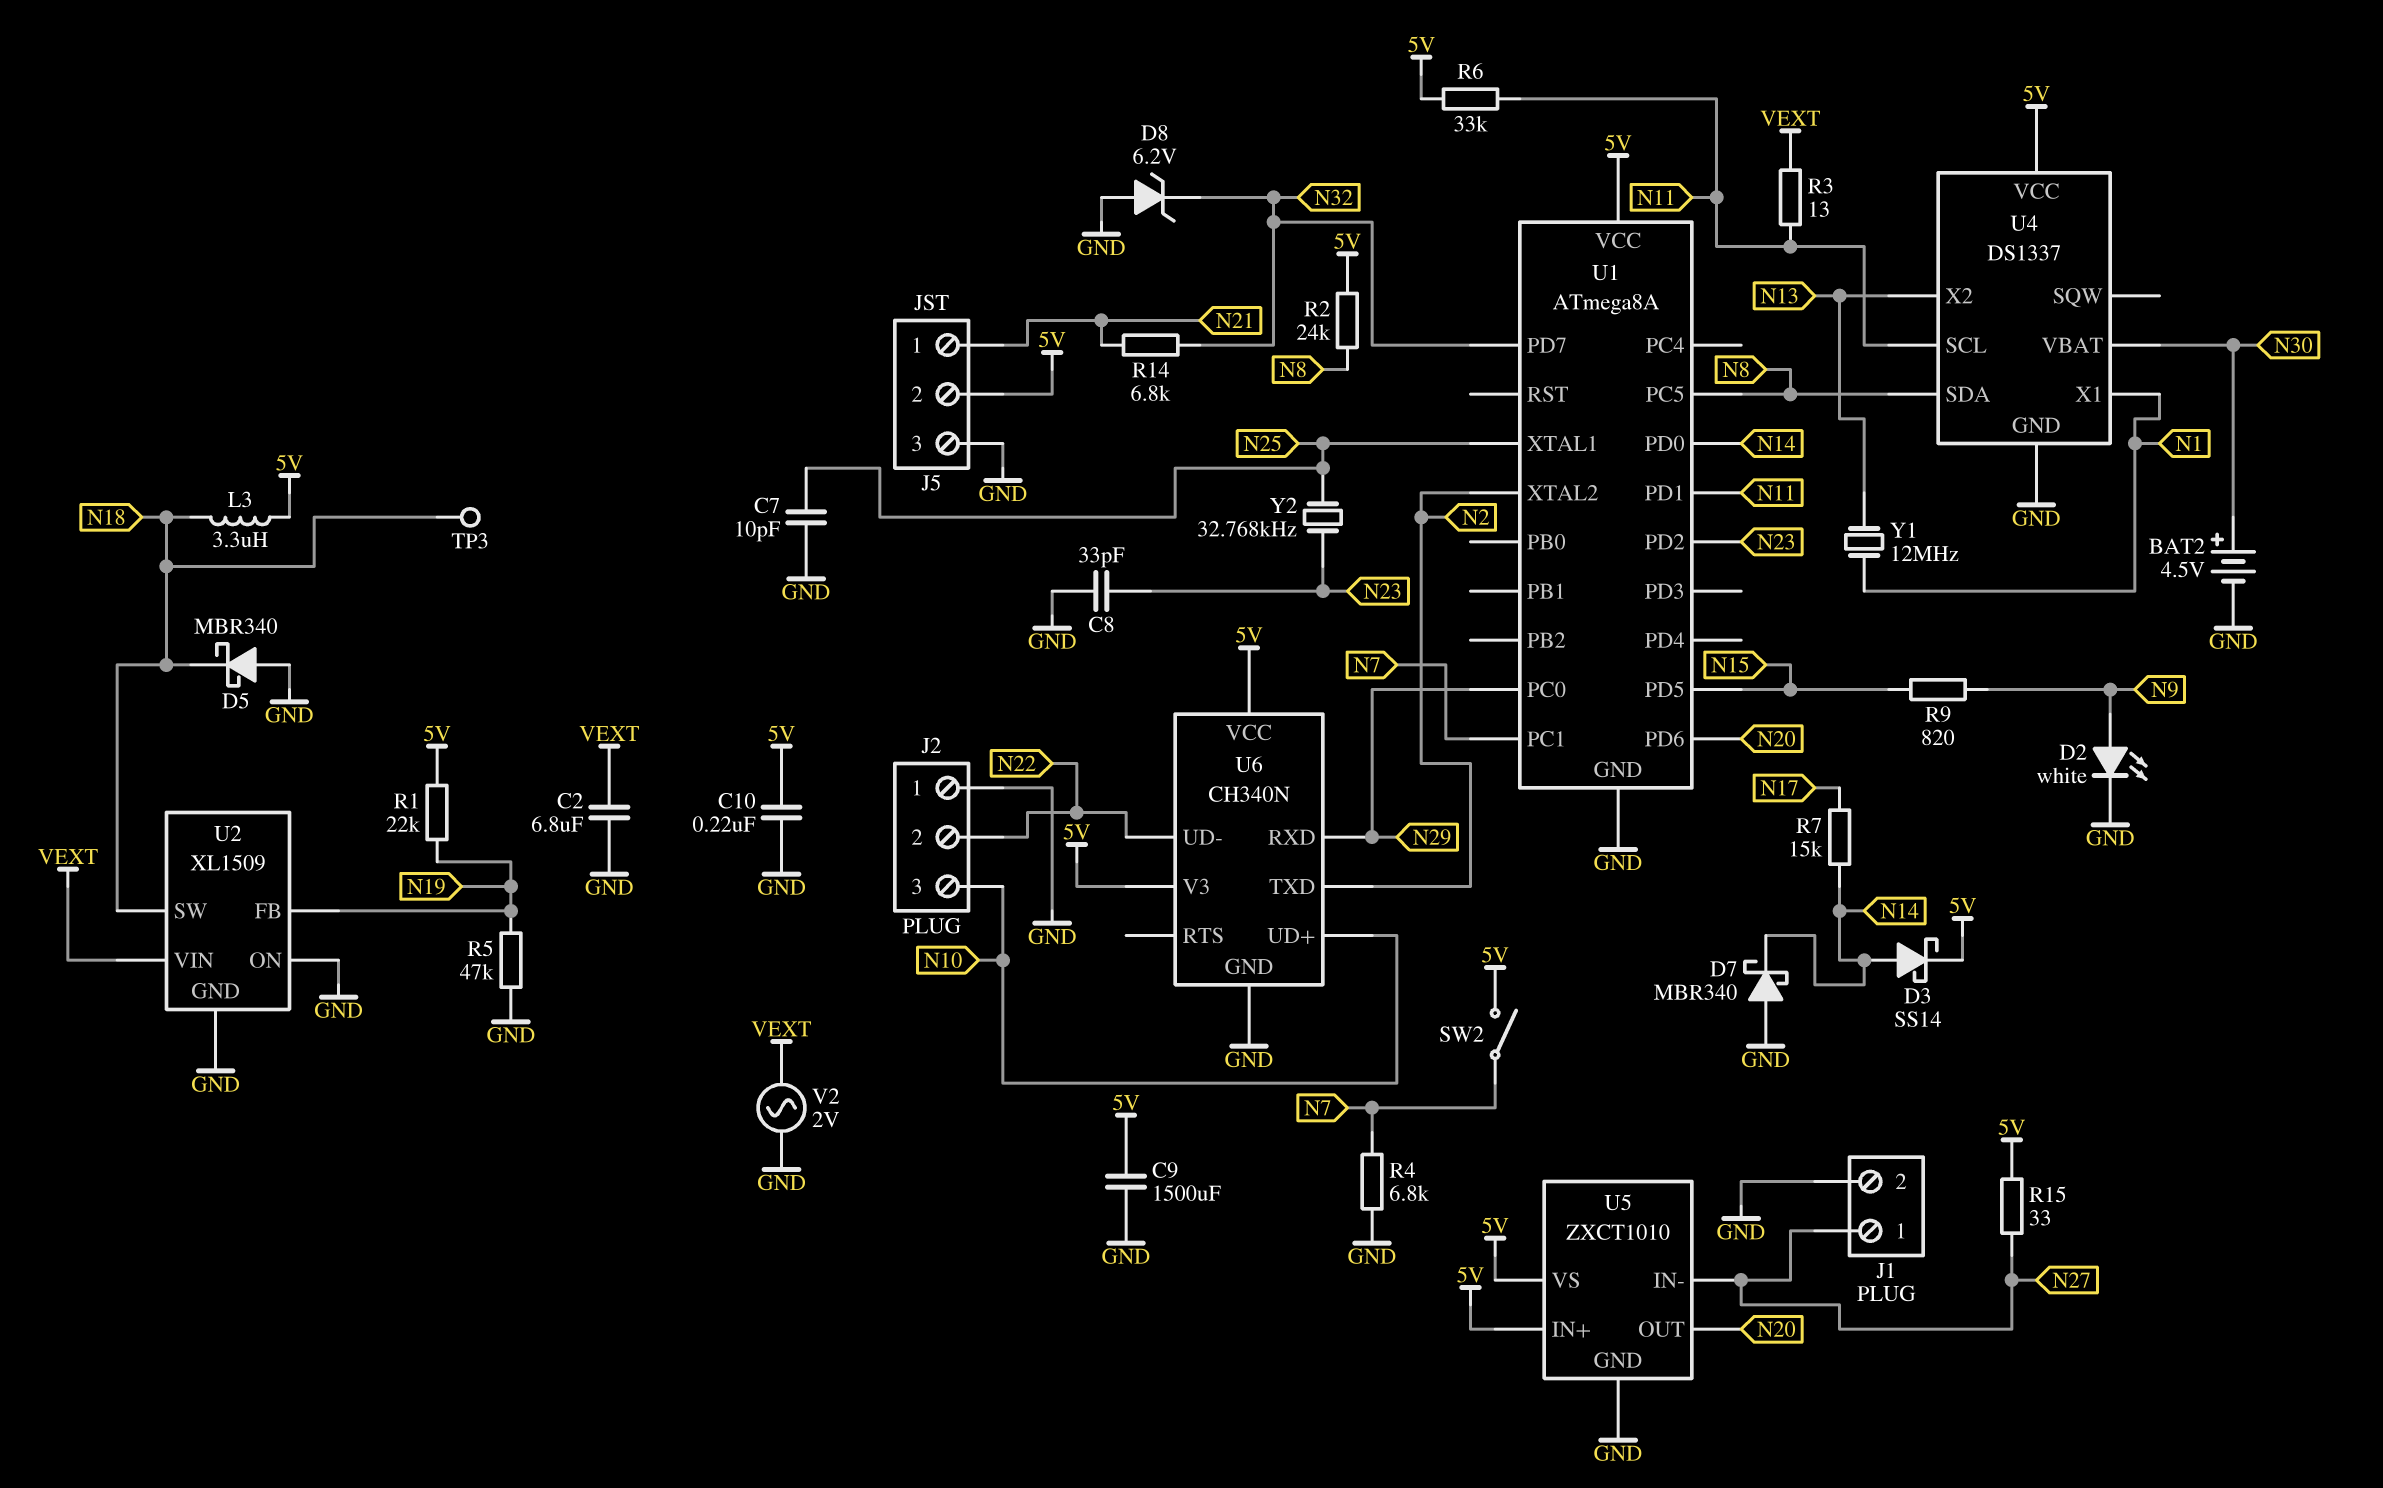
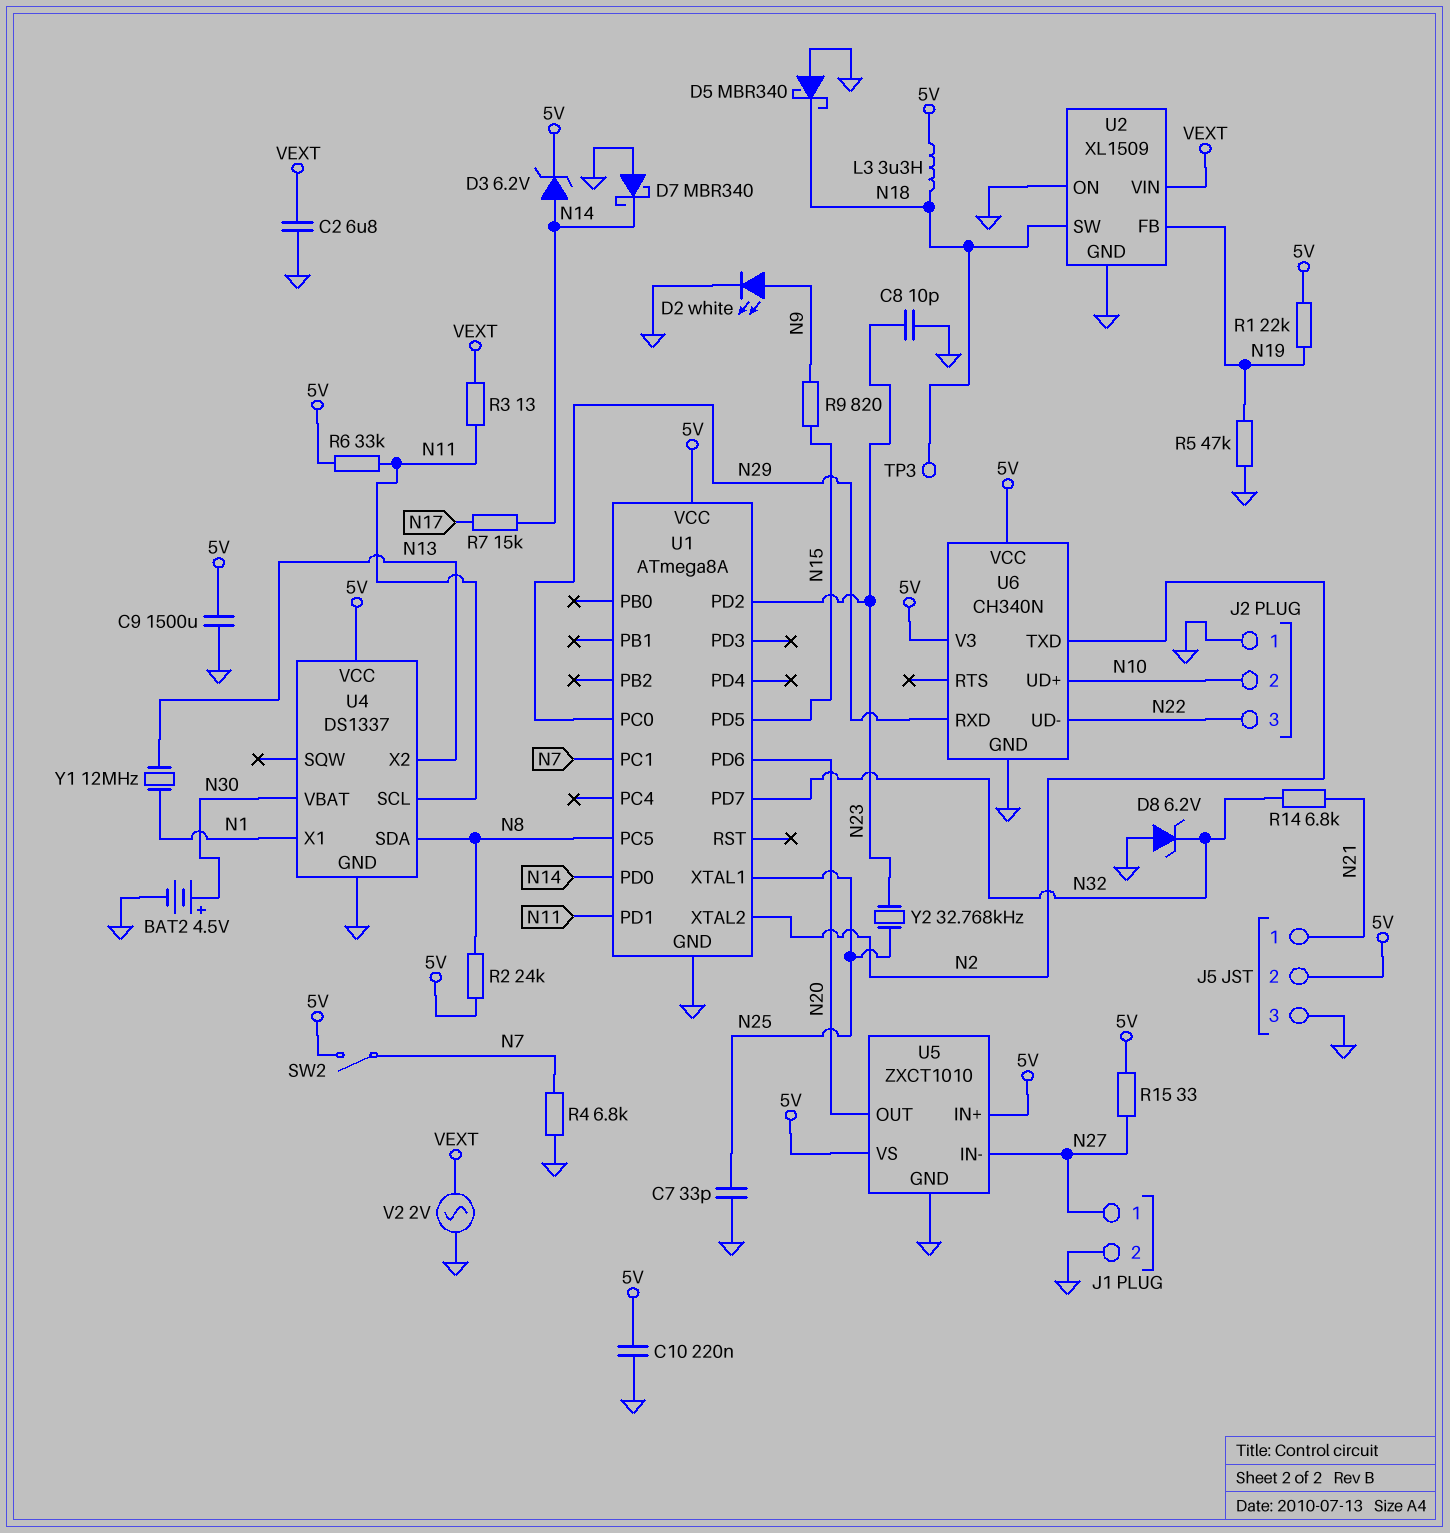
C7: 10pF (GND, N25) -> 33pF (GND, N25)
C8: 33pF (GND, N23) -> 10pF (GND, N23)
D3: schottky SS14 (A N14, K 5V) -> zener 6.2V (A N14, K 5V)
J2 pin 2: N22 -> N10
J2 pin 3: N10 -> N22

